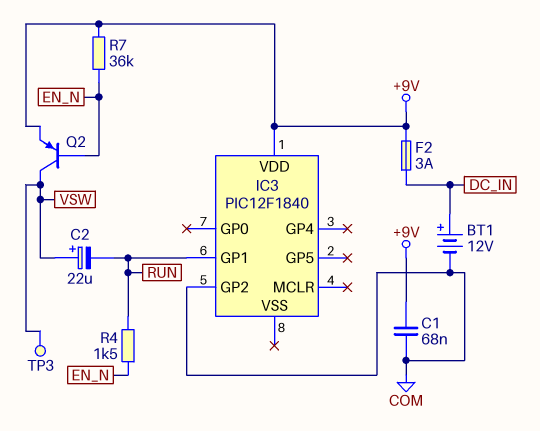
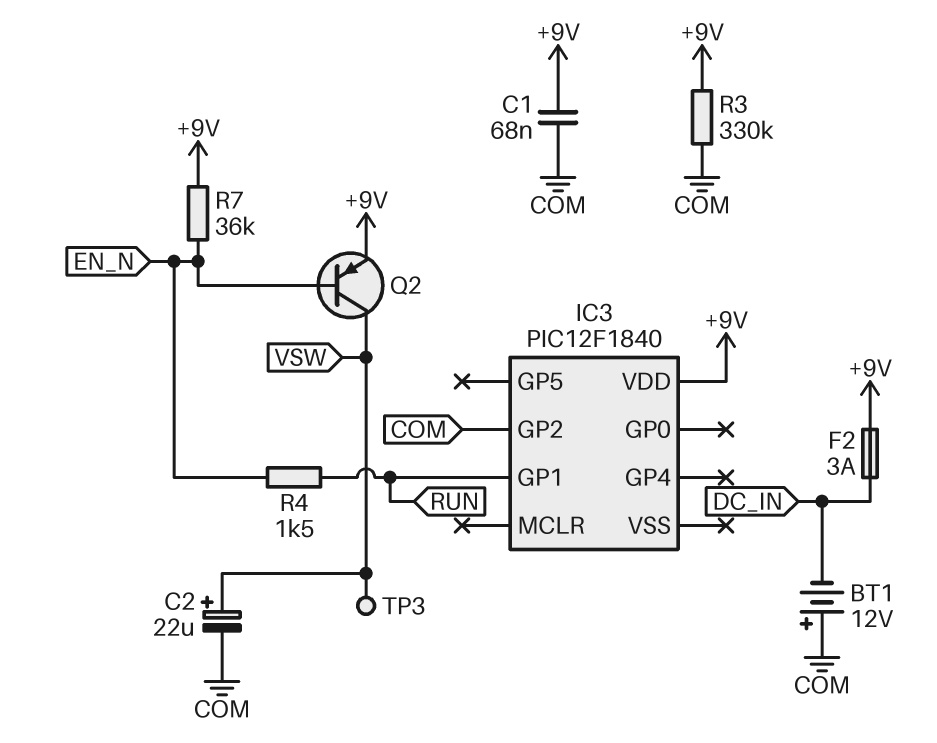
BT1: 12V (plus DC_IN, minus COM) -> 12V (plus COM, minus DC_IN)
C2: 22uF (plus VSW, minus RUN) -> 22uF (plus VSW, minus COM)
R3: none -> 330k (+9V, COM)

